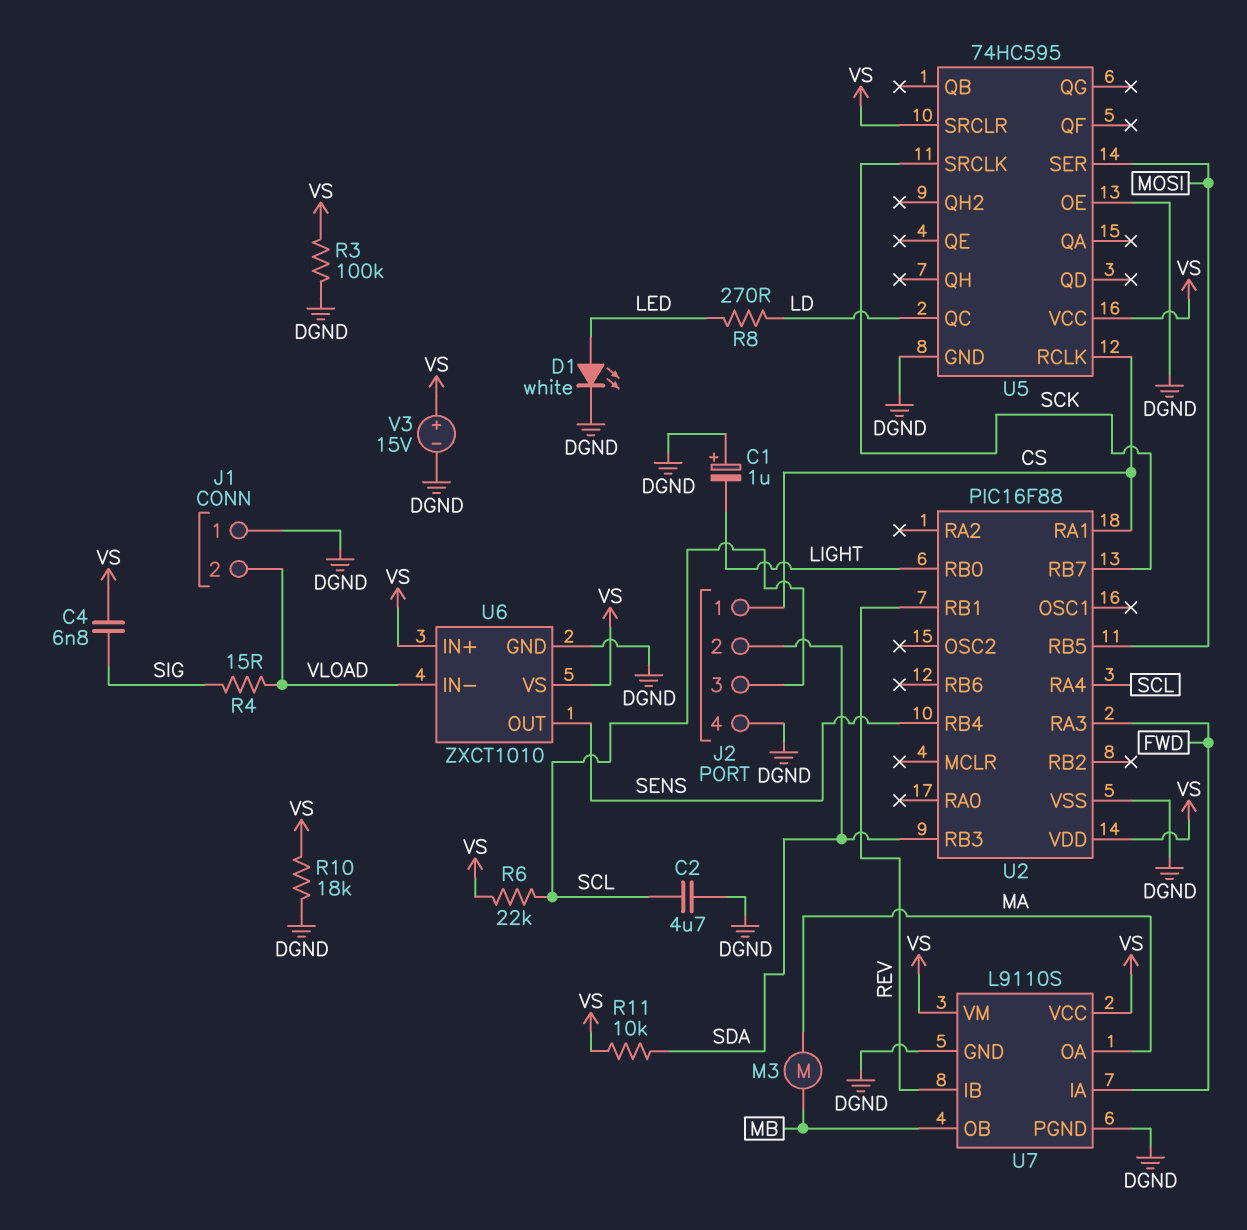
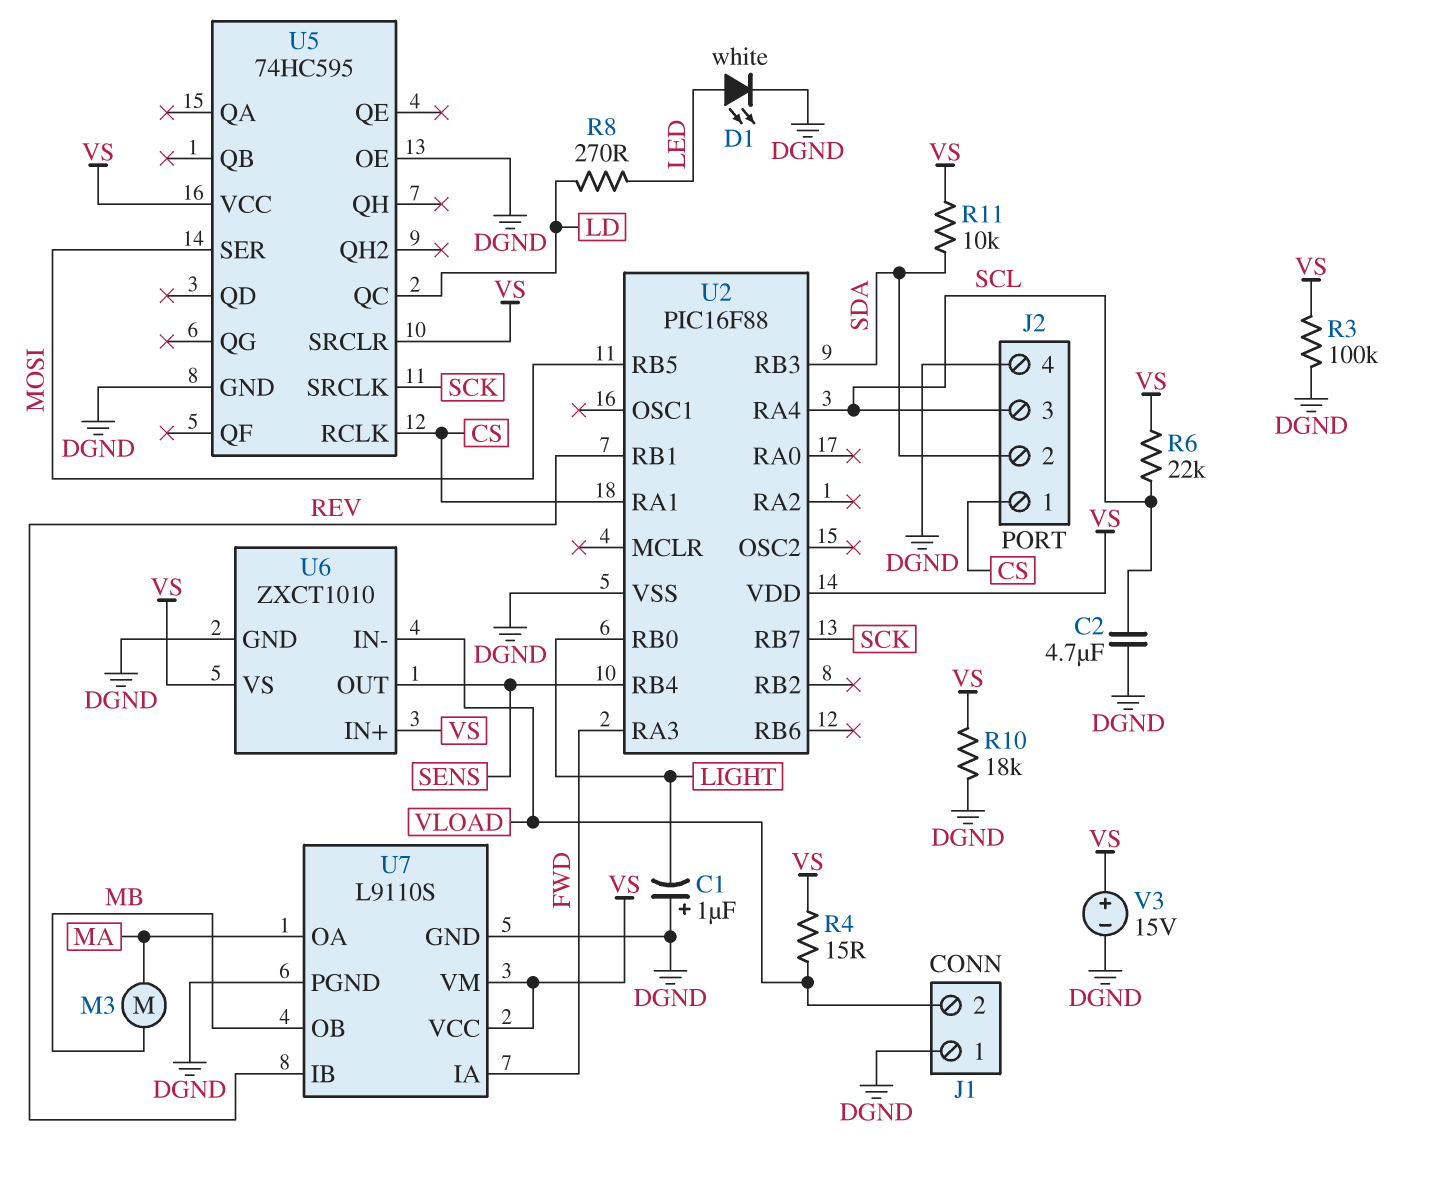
C4: 6.8nF (SIG, VS) -> none
R4: 15 (SIG, VLOAD) -> 15 (VLOAD, VS)

